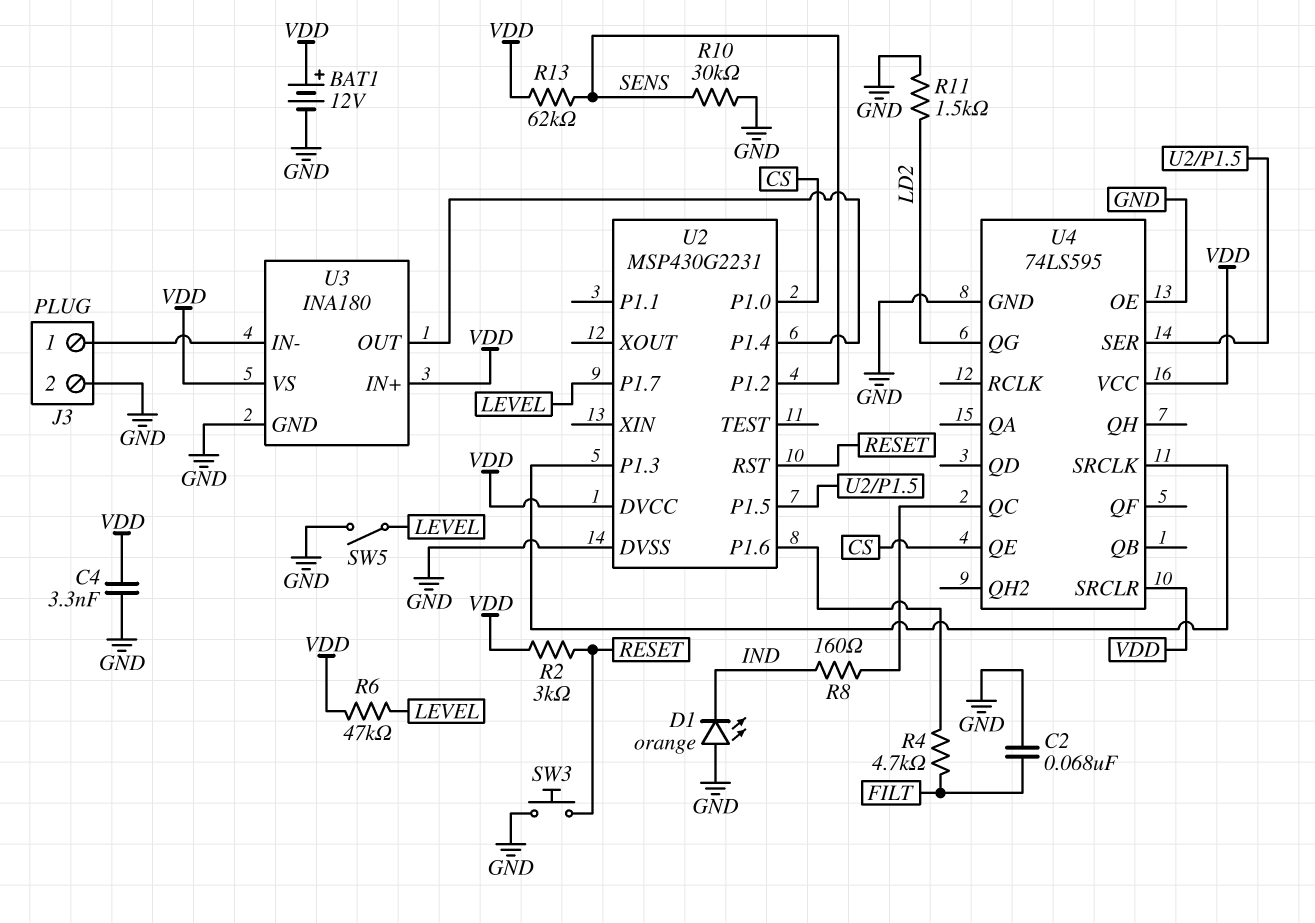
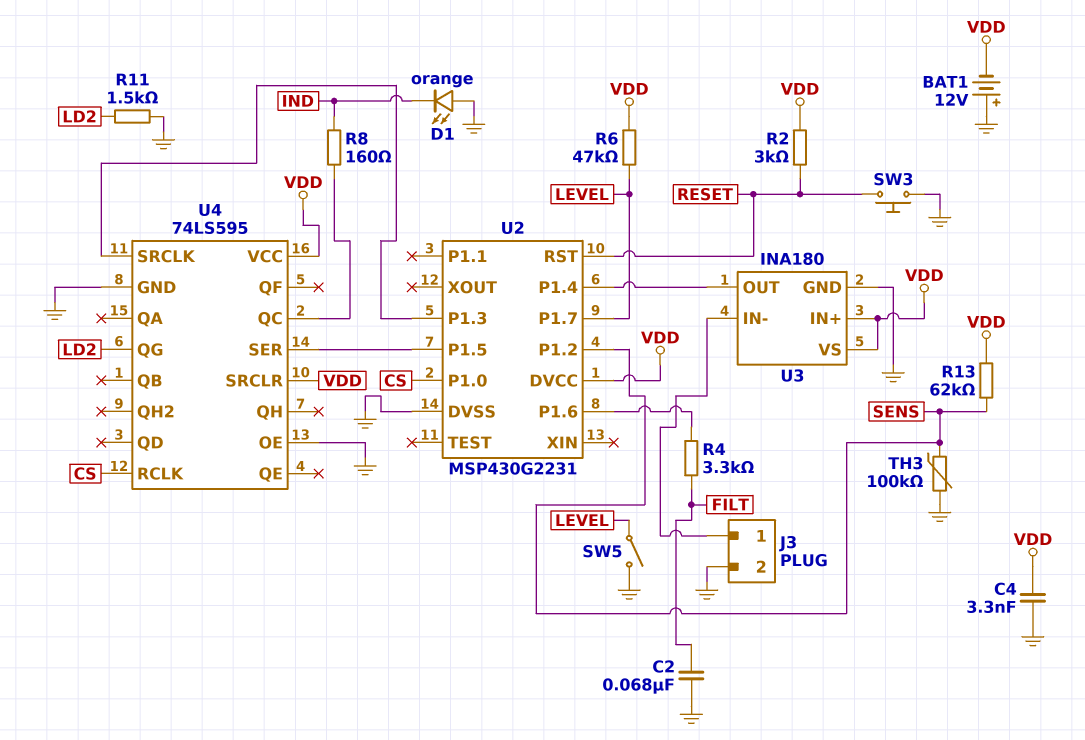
BAT1: 12V (plus VDD, minus GND) -> 12V (plus GND, minus VDD)
R4: 4.7k (FILT, U2/P1.6) -> 3.3k (FILT, U2/P1.6)
R10: 30k (GND, SENS) -> none
TH3: none -> 100k (GND, SENS)
U4 pin QE: CS -> none
U4 pin RCLK: none -> CS

